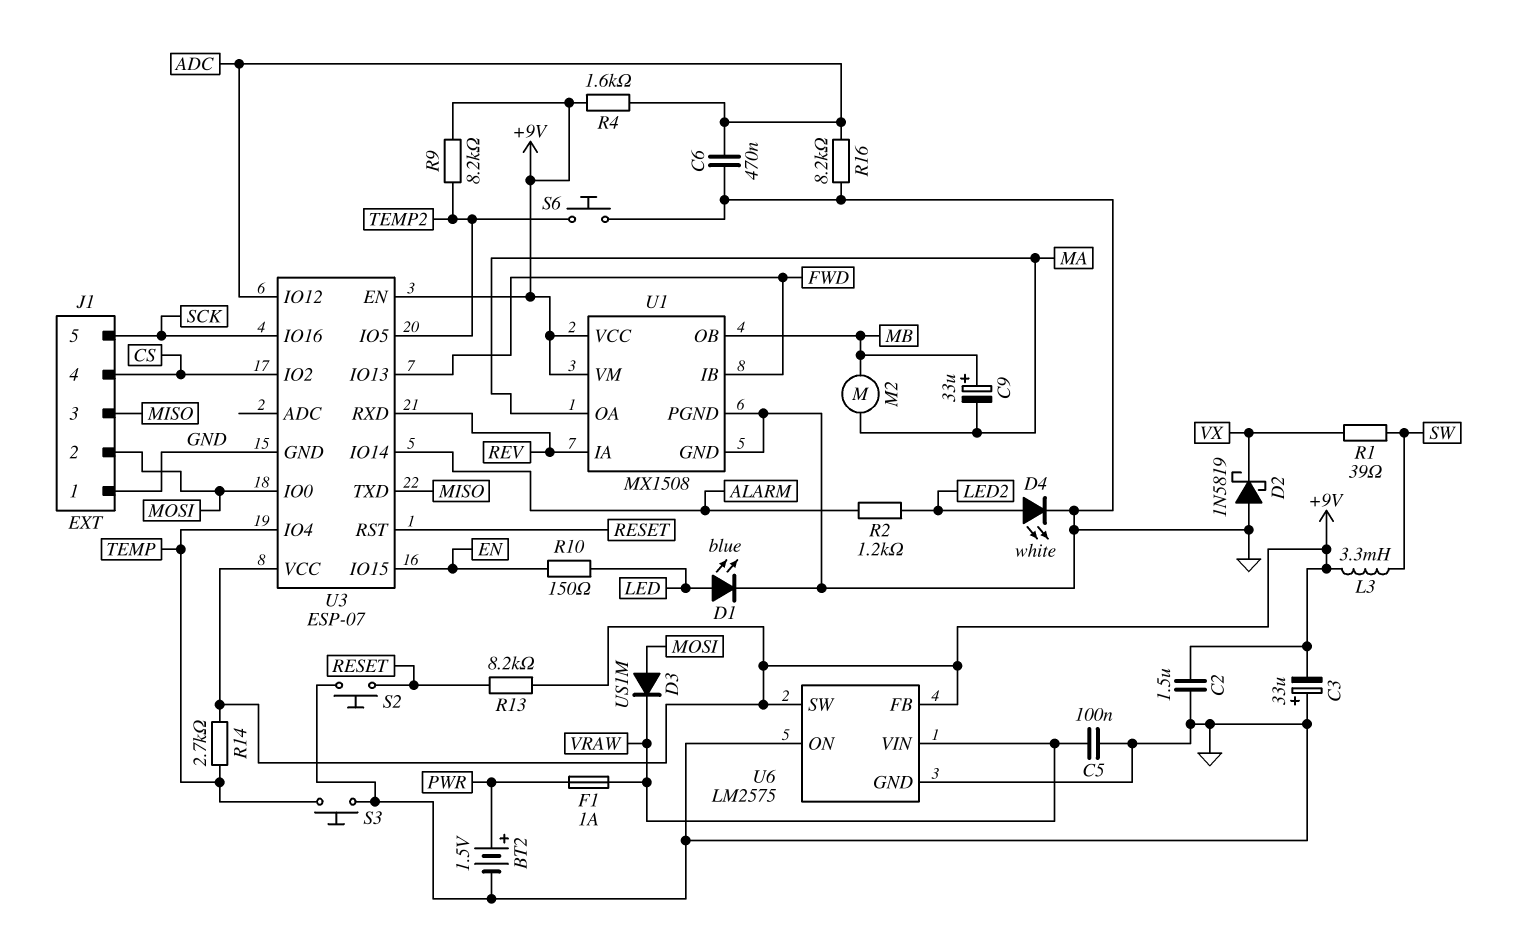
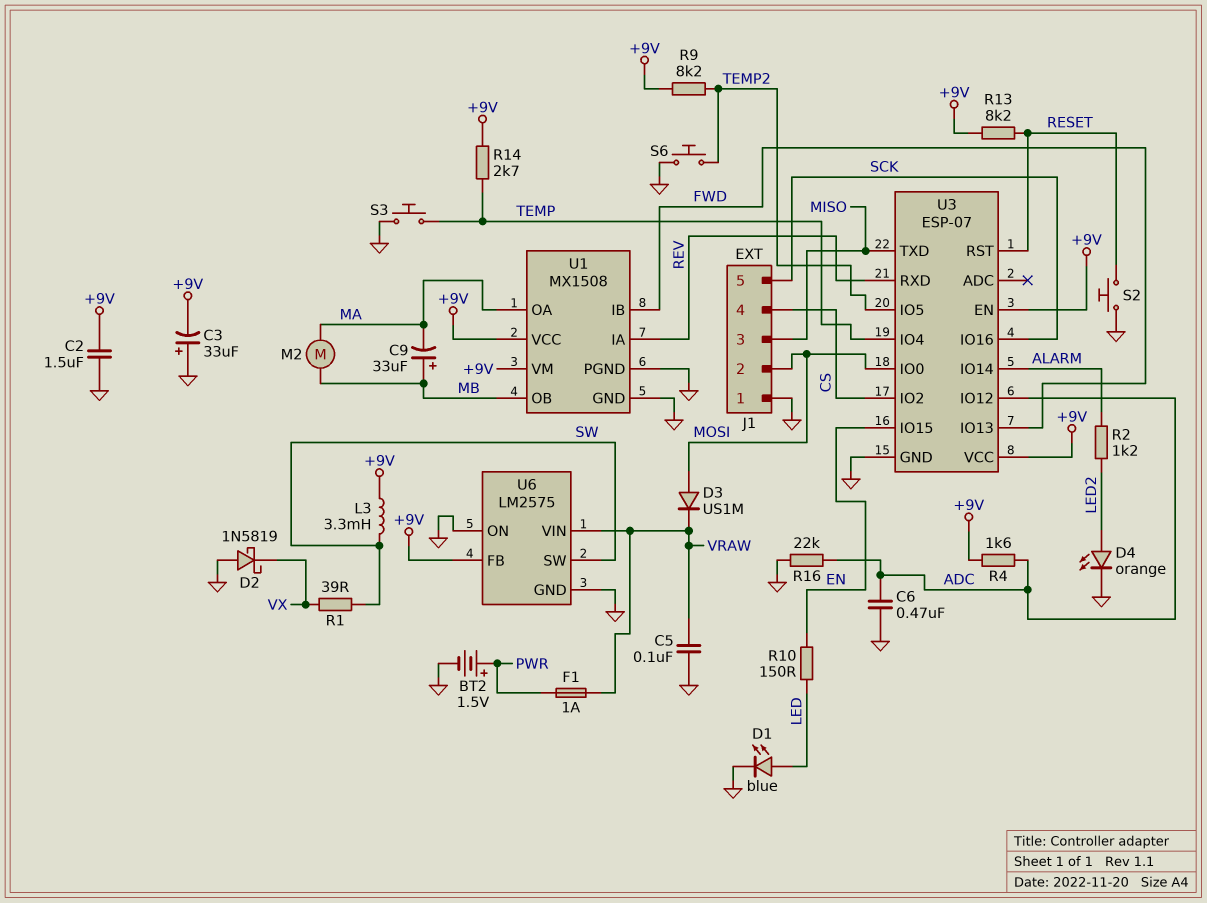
D4: LED white (A LED2, K GND) -> LED orange (A LED2, K GND)
R16: 8.2k (ADC, GND) -> 22k (ADC, GND)
U6 pin SW: +9V -> SW

